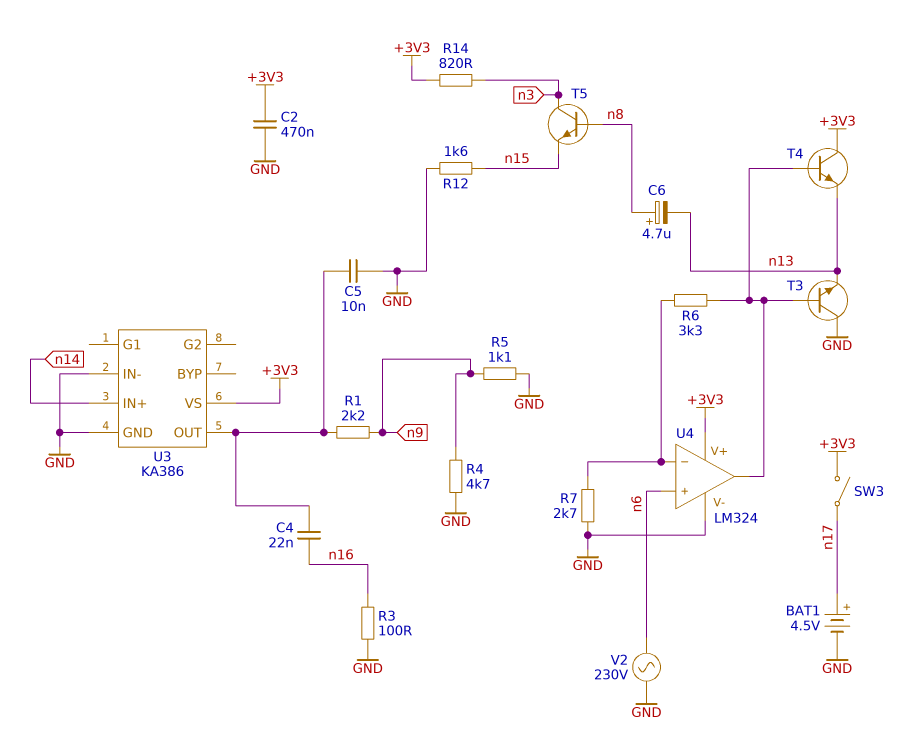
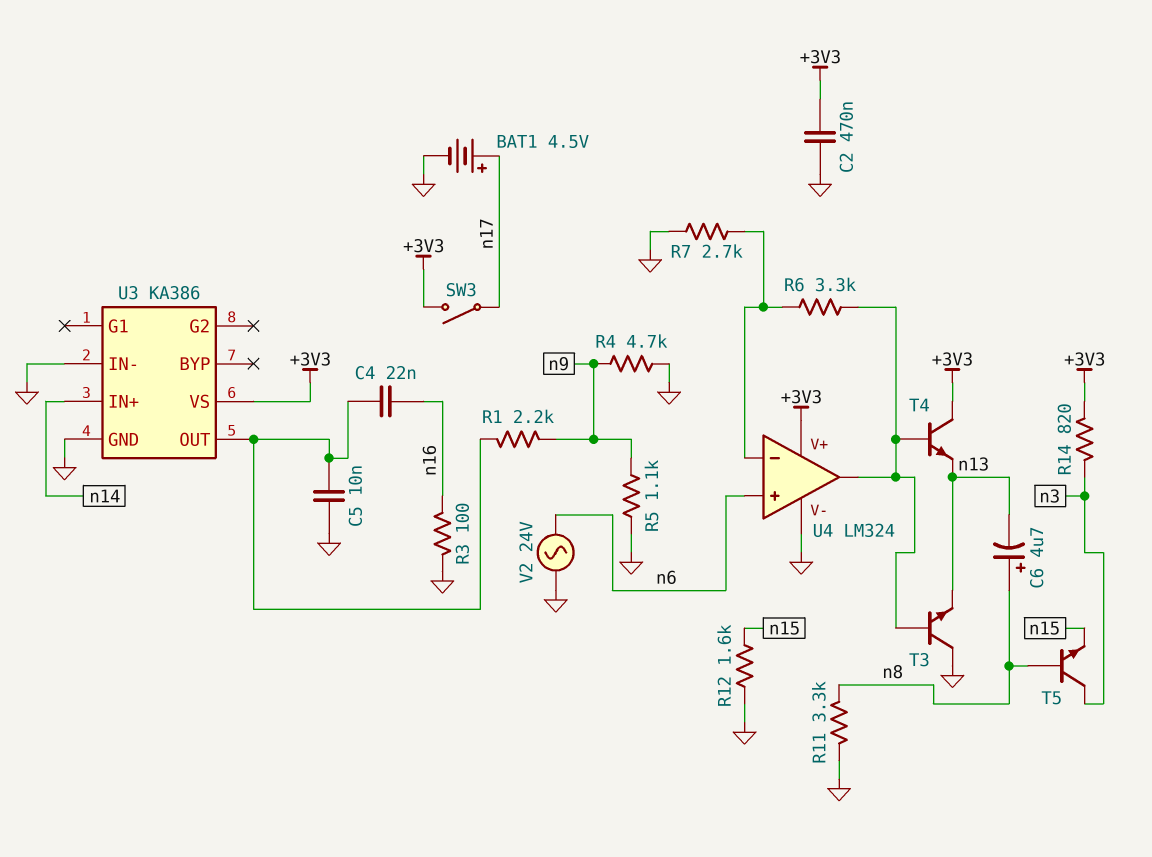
R11: none -> 3.3k (GND, n8)
V2: AC 230V (GND, n6) -> AC 24V (GND, n6)

